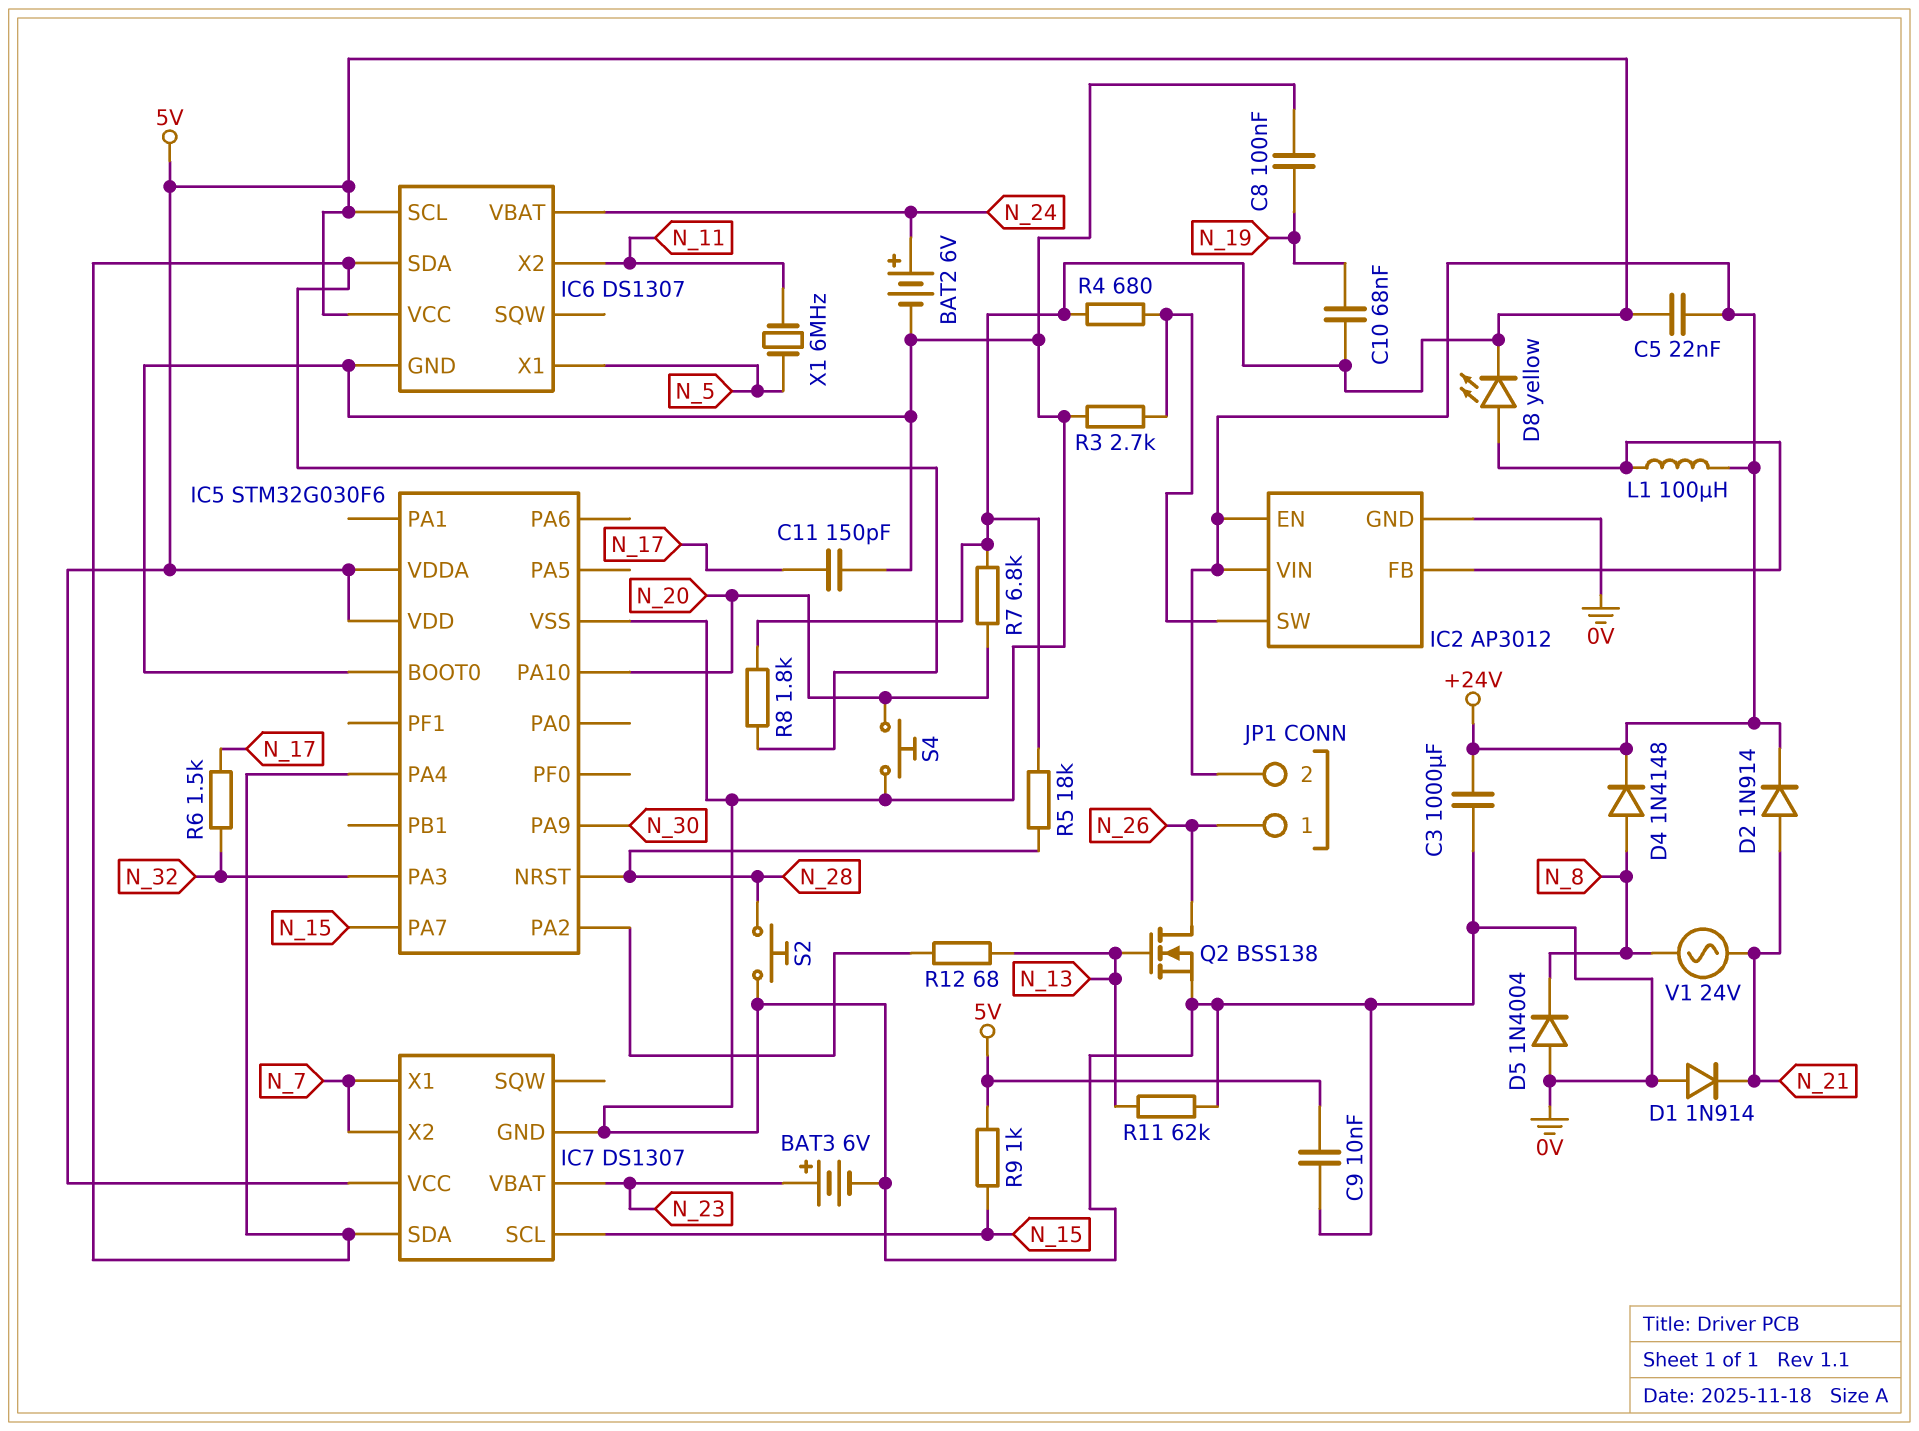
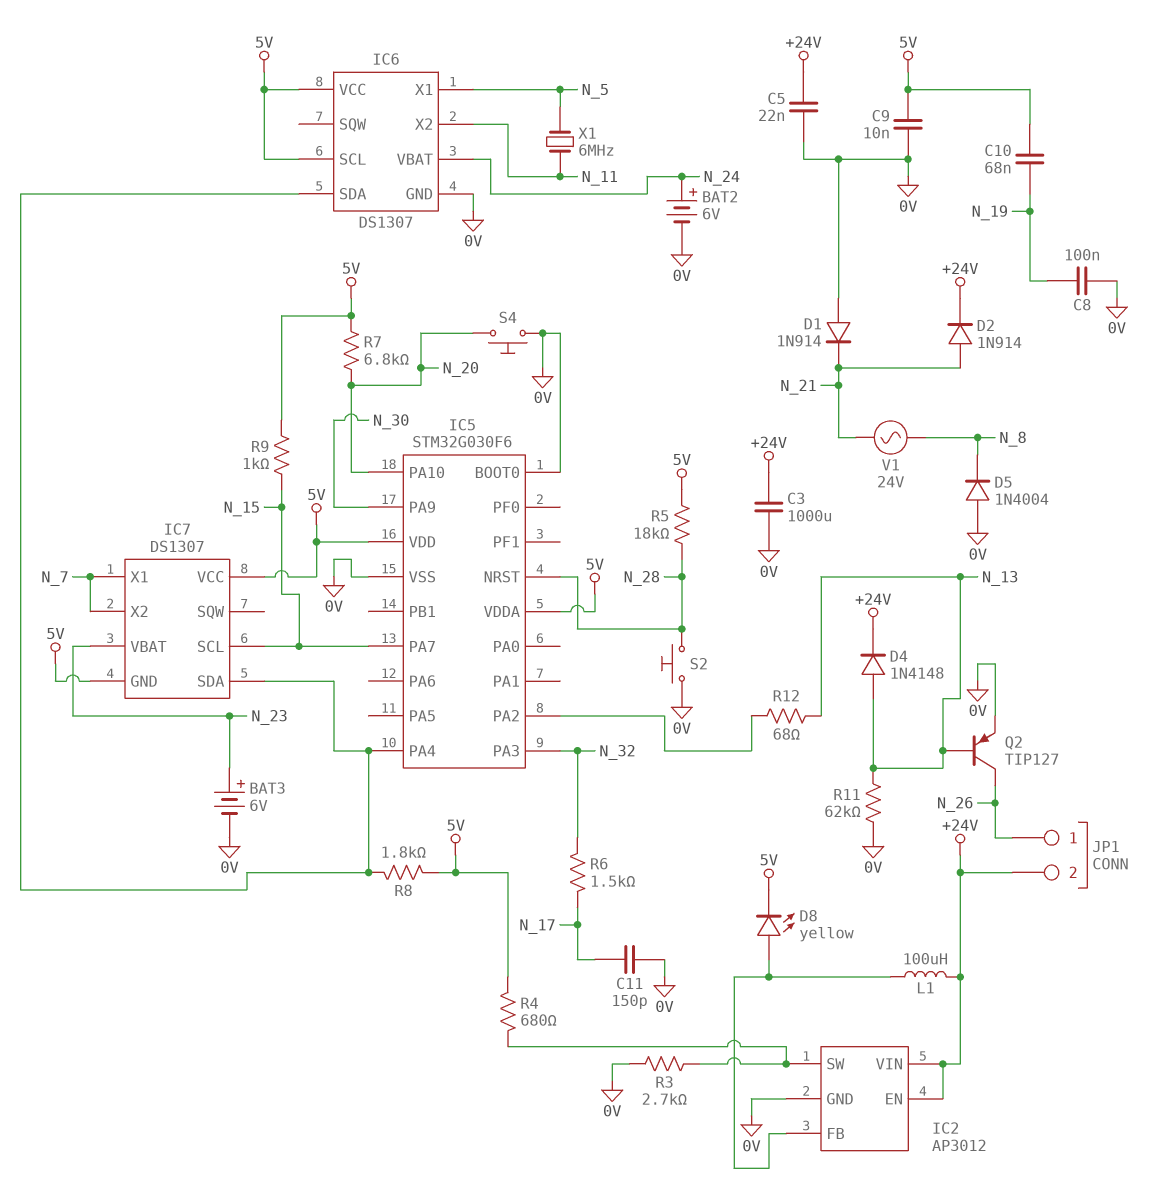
C5: 22nF (+24V, 5V) -> 22nF (+24V, 0V)
D4: diode 1N4148 (A N_8, K +24V) -> diode 1N4148 (A N_13, K +24V)
IC7 pin GND: 0V -> 5V
Q2: NMOS BSS138 (G N_13, D N_26, S 0V) -> PNP TIP127 (B N_13, C N_26, E 0V)

